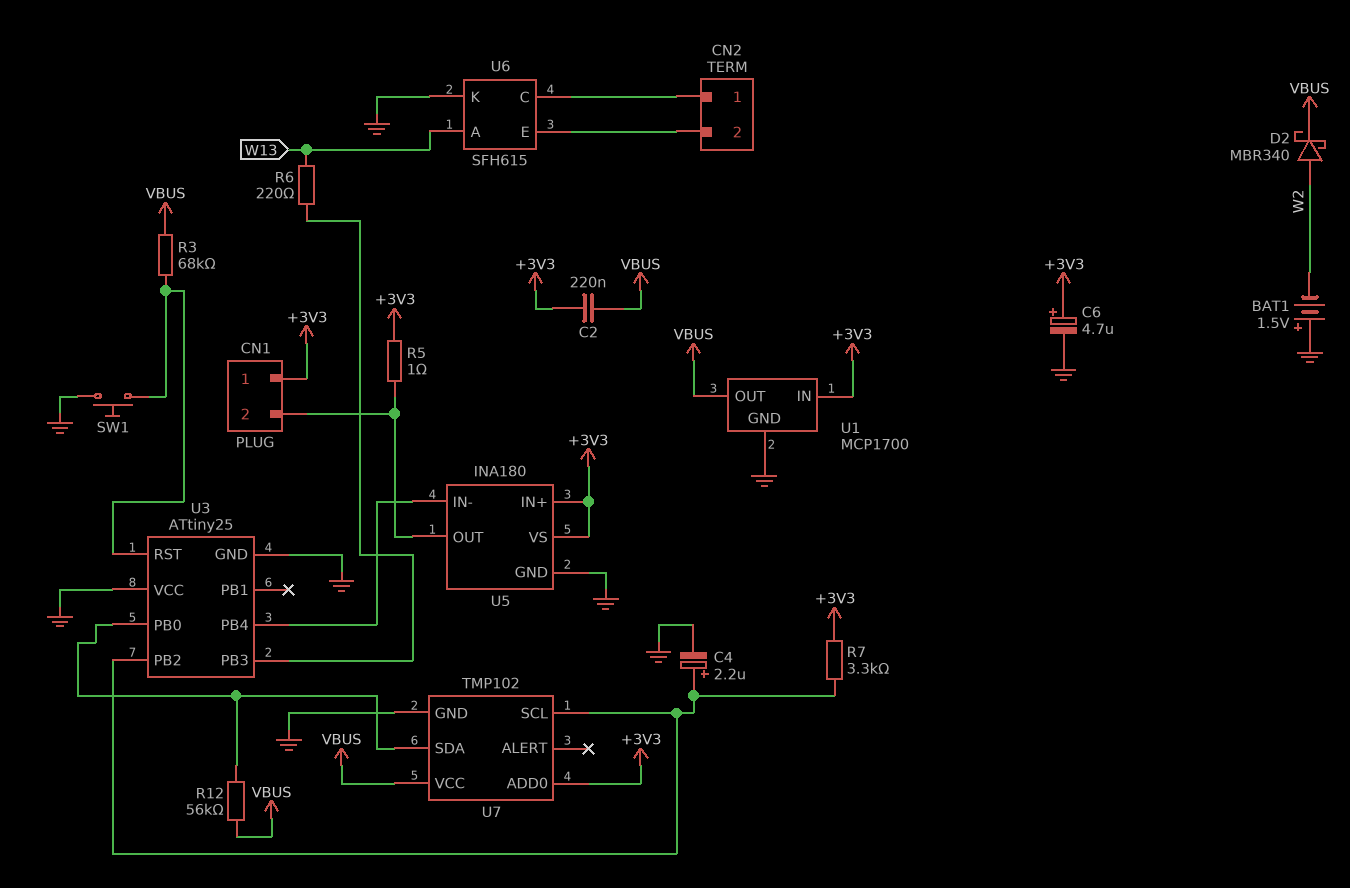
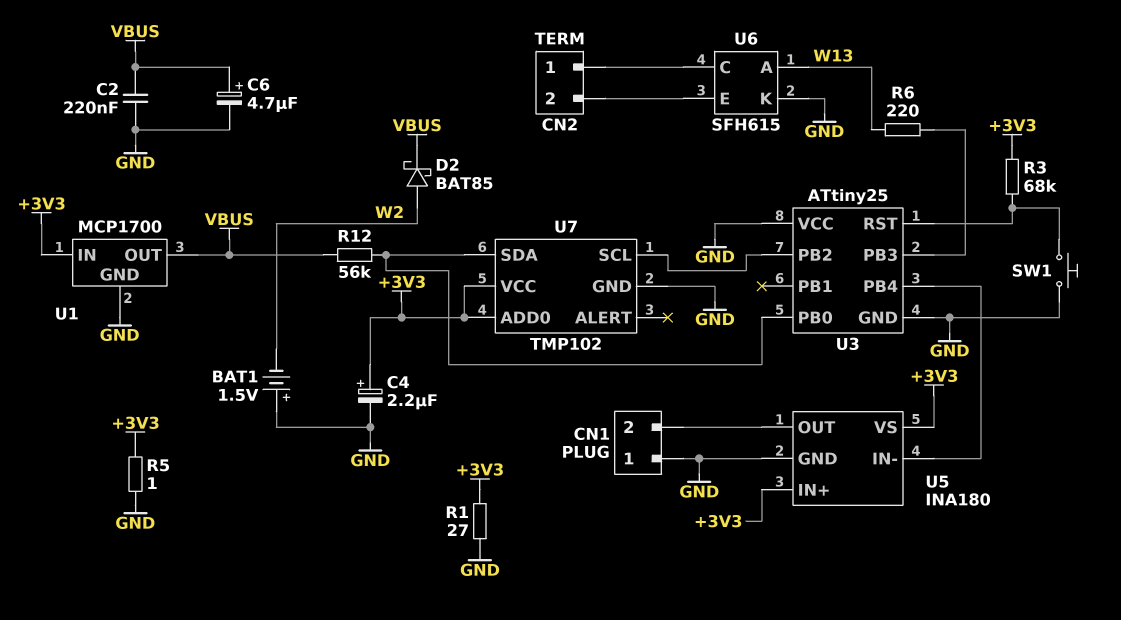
C2: 220nF (+3V3, VBUS) -> 220nF (GND, VBUS)
C4: 2.2uF (plus U3/PB2, minus GND) -> 2.2uF (plus +3V3, minus GND)
C6: 4.7uF (plus +3V3, minus GND) -> 4.7uF (plus VBUS, minus GND)
CN1 pin 1: +3V3 -> GND
D2: schottky MBR340 (A W2, K VBUS) -> schottky BAT85 (A W2, K VBUS)
R1: none -> 27 (+3V3, GND)
R3: 68k (U3/RST, VBUS) -> 68k (+3V3, U3/RST)
R5: 1 (+3V3, CN1/2) -> 1 (+3V3, GND)
R7: 3.3k (+3V3, U3/PB2) -> none
U7 pin VCC: VBUS -> +3V3

